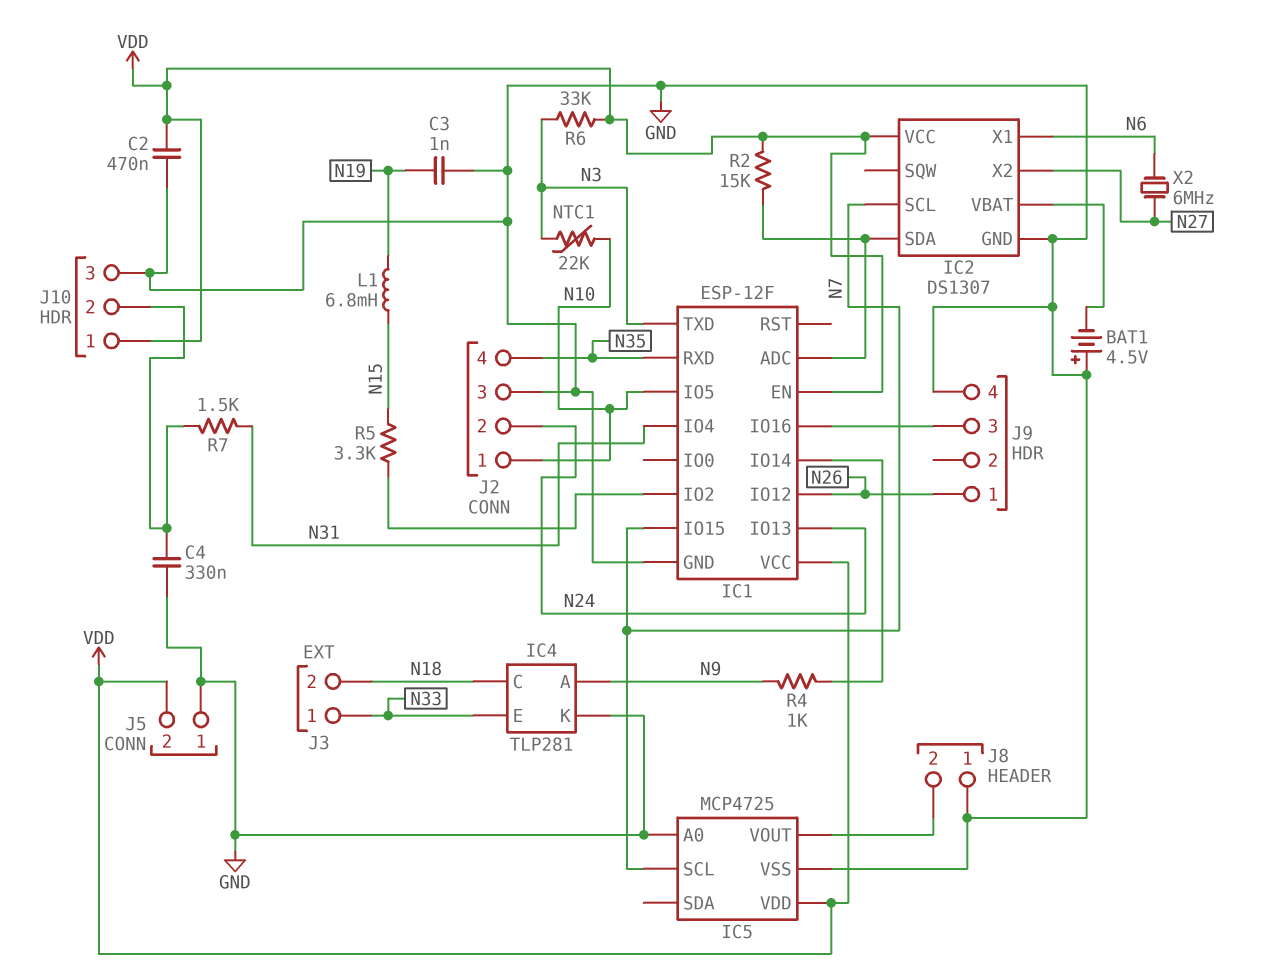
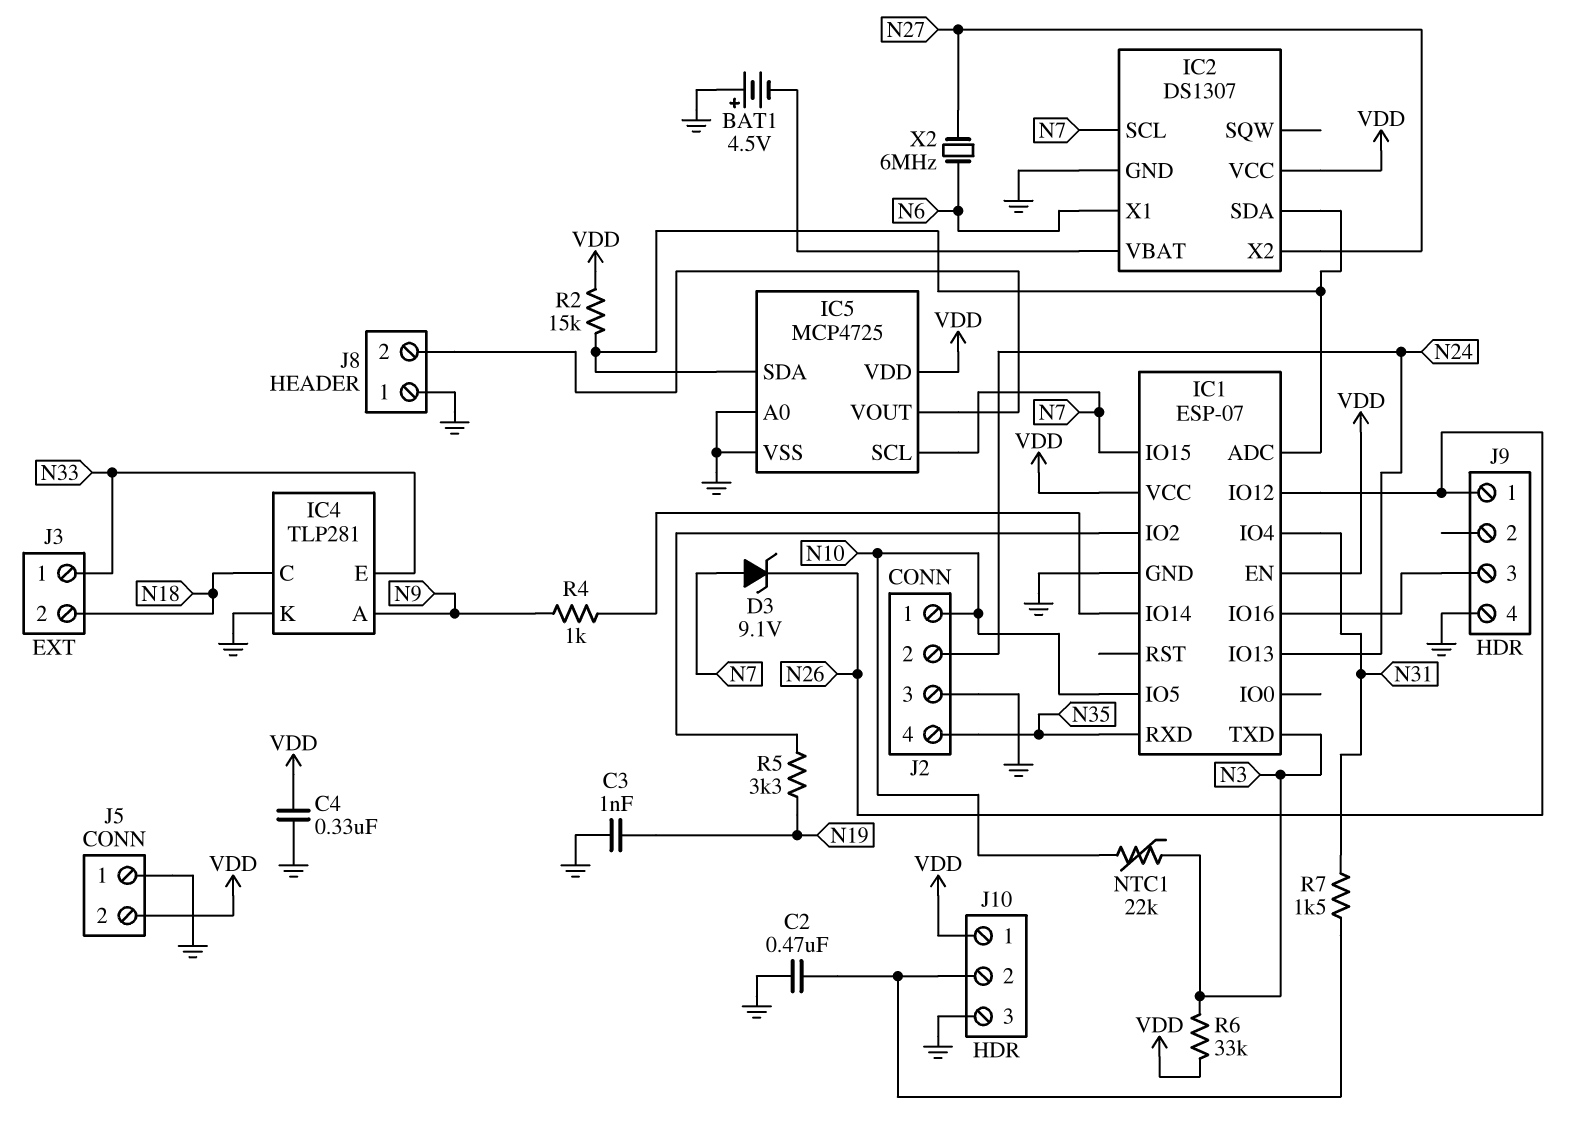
C2: 470nF (GND, VDD) -> 470nF (GND, J10/2)
C4: 330nF (GND, J10/2) -> 330nF (GND, VDD)
D3: none -> zener 9.1V (A N7, K N26)
IC1: ESP-12F -> ESP-07
IC5 pin SDA: none -> IC1/ADC
L1: 6.8mH (N15, N19) -> none
R5: 3.3k (IC1/IO2, N15) -> 3.3k (IC1/IO2, N19)

